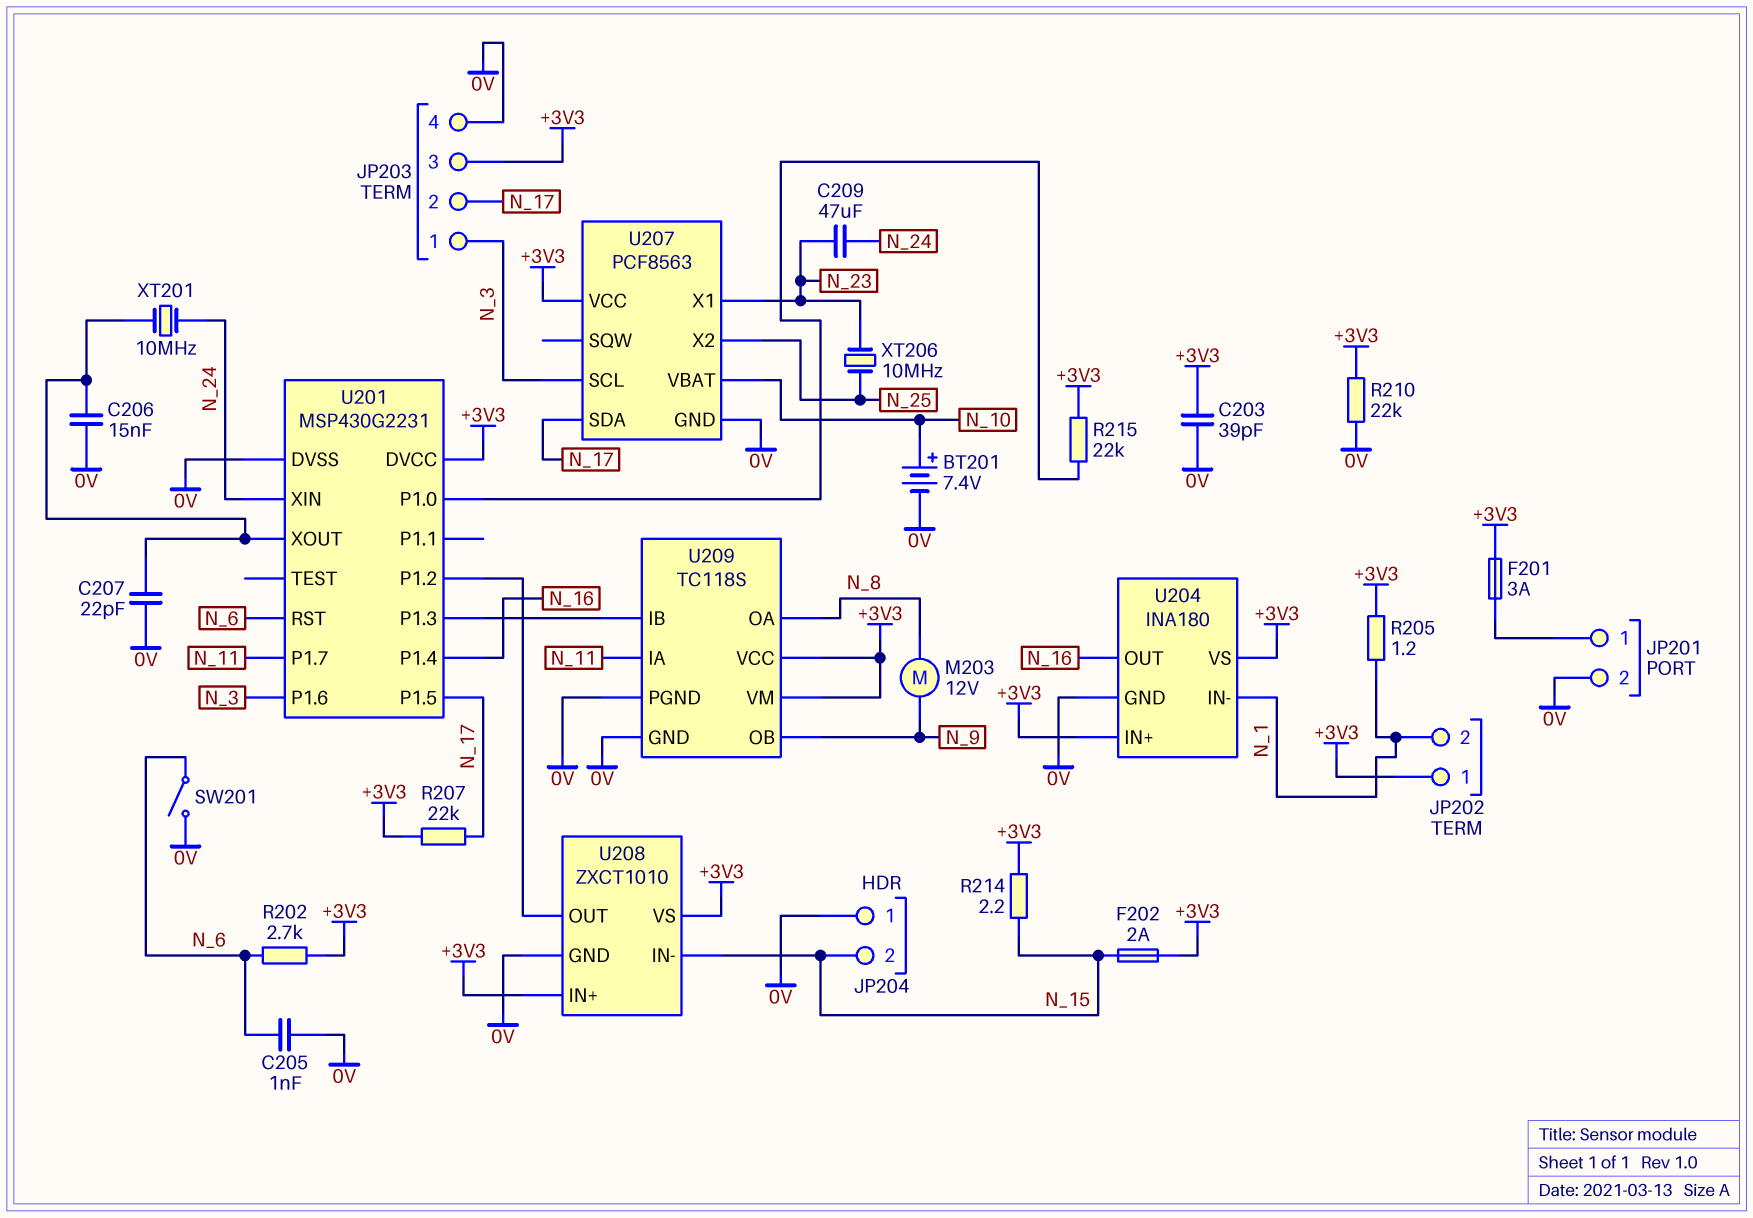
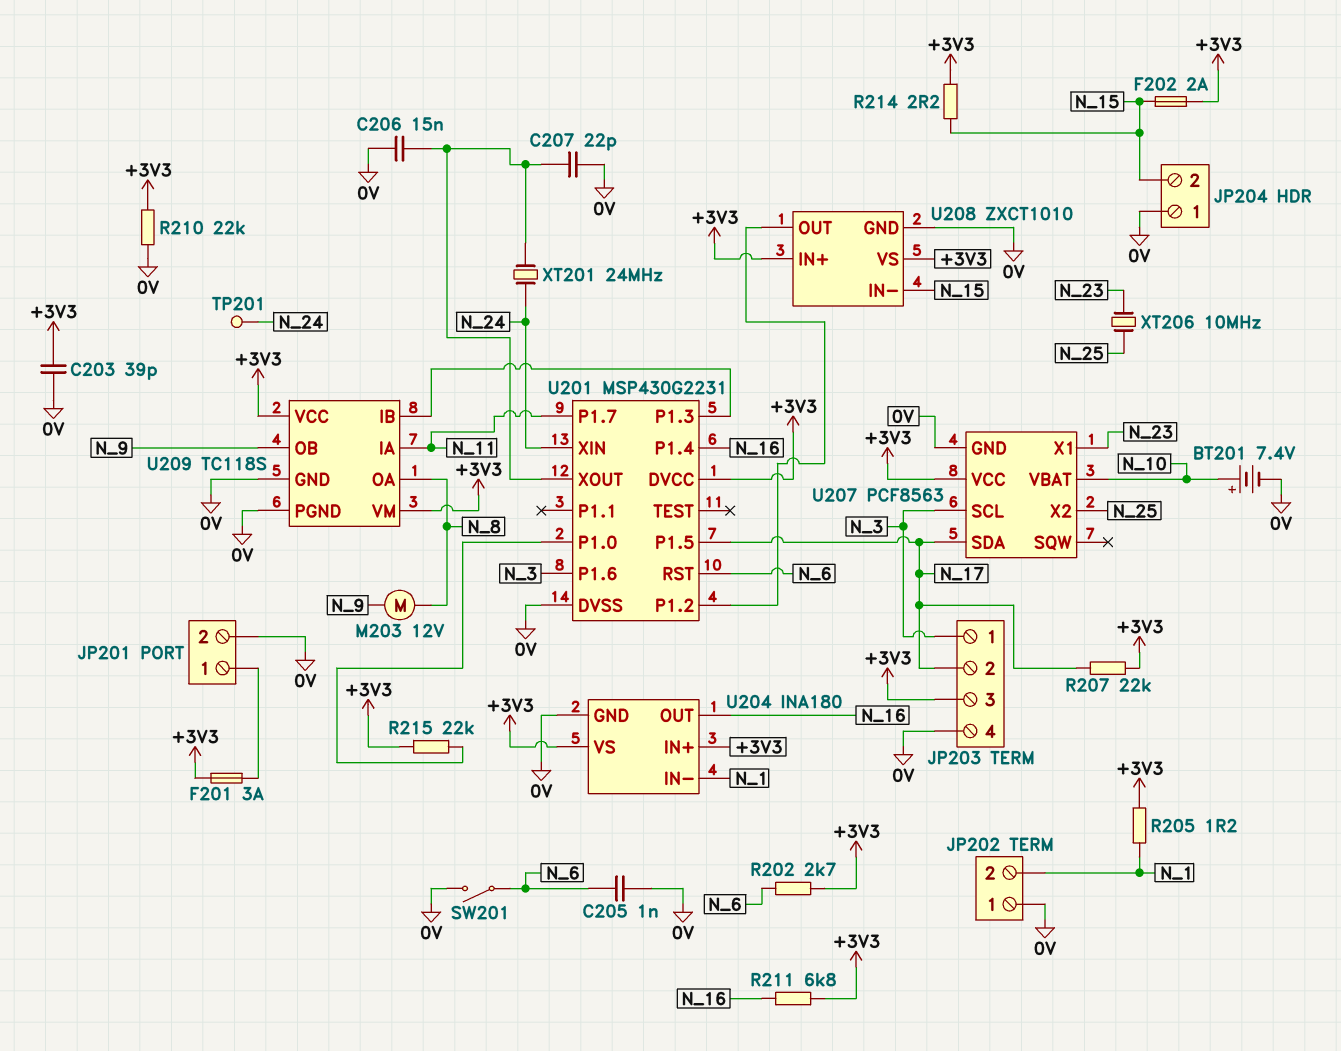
C209: 47uF (N_23, N_24) -> none
JP202 pin 1: +3V3 -> 0V
R211: none -> 6.8k (+3V3, N_16)
TP201: none -> test point (N_24)
XT201: 10MHz (N_24, U201/XOUT) -> 24MHz (N_24, U201/XOUT)

